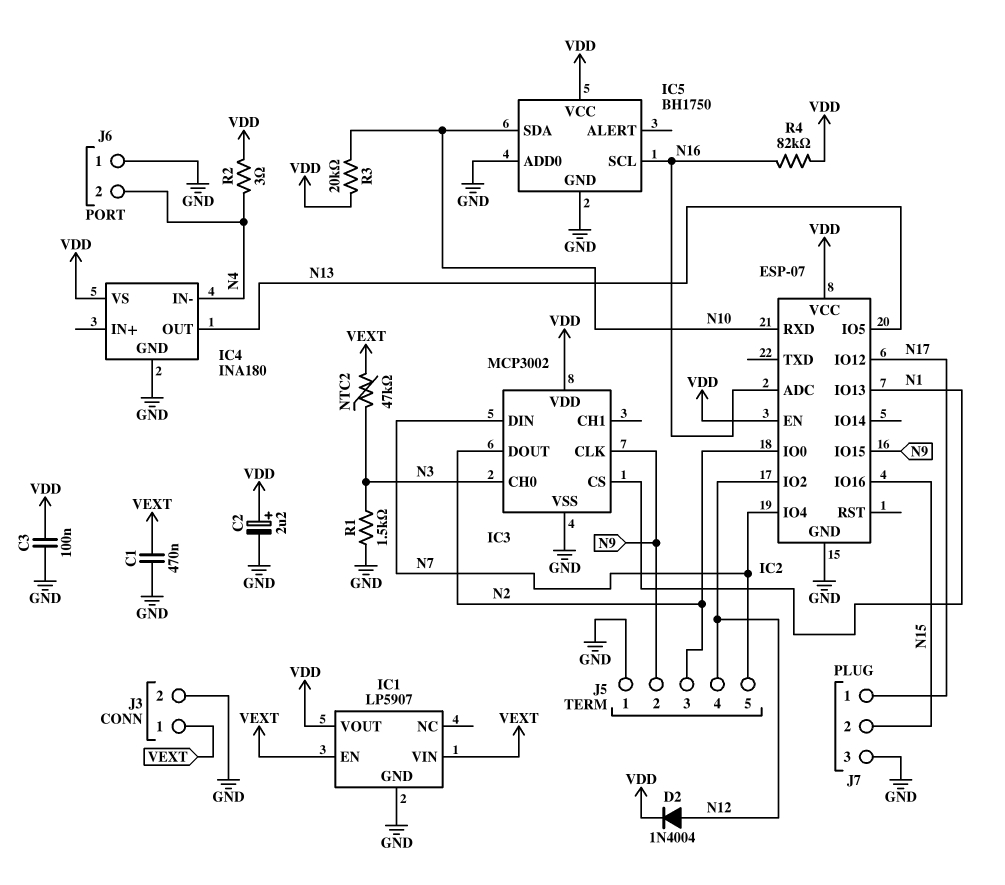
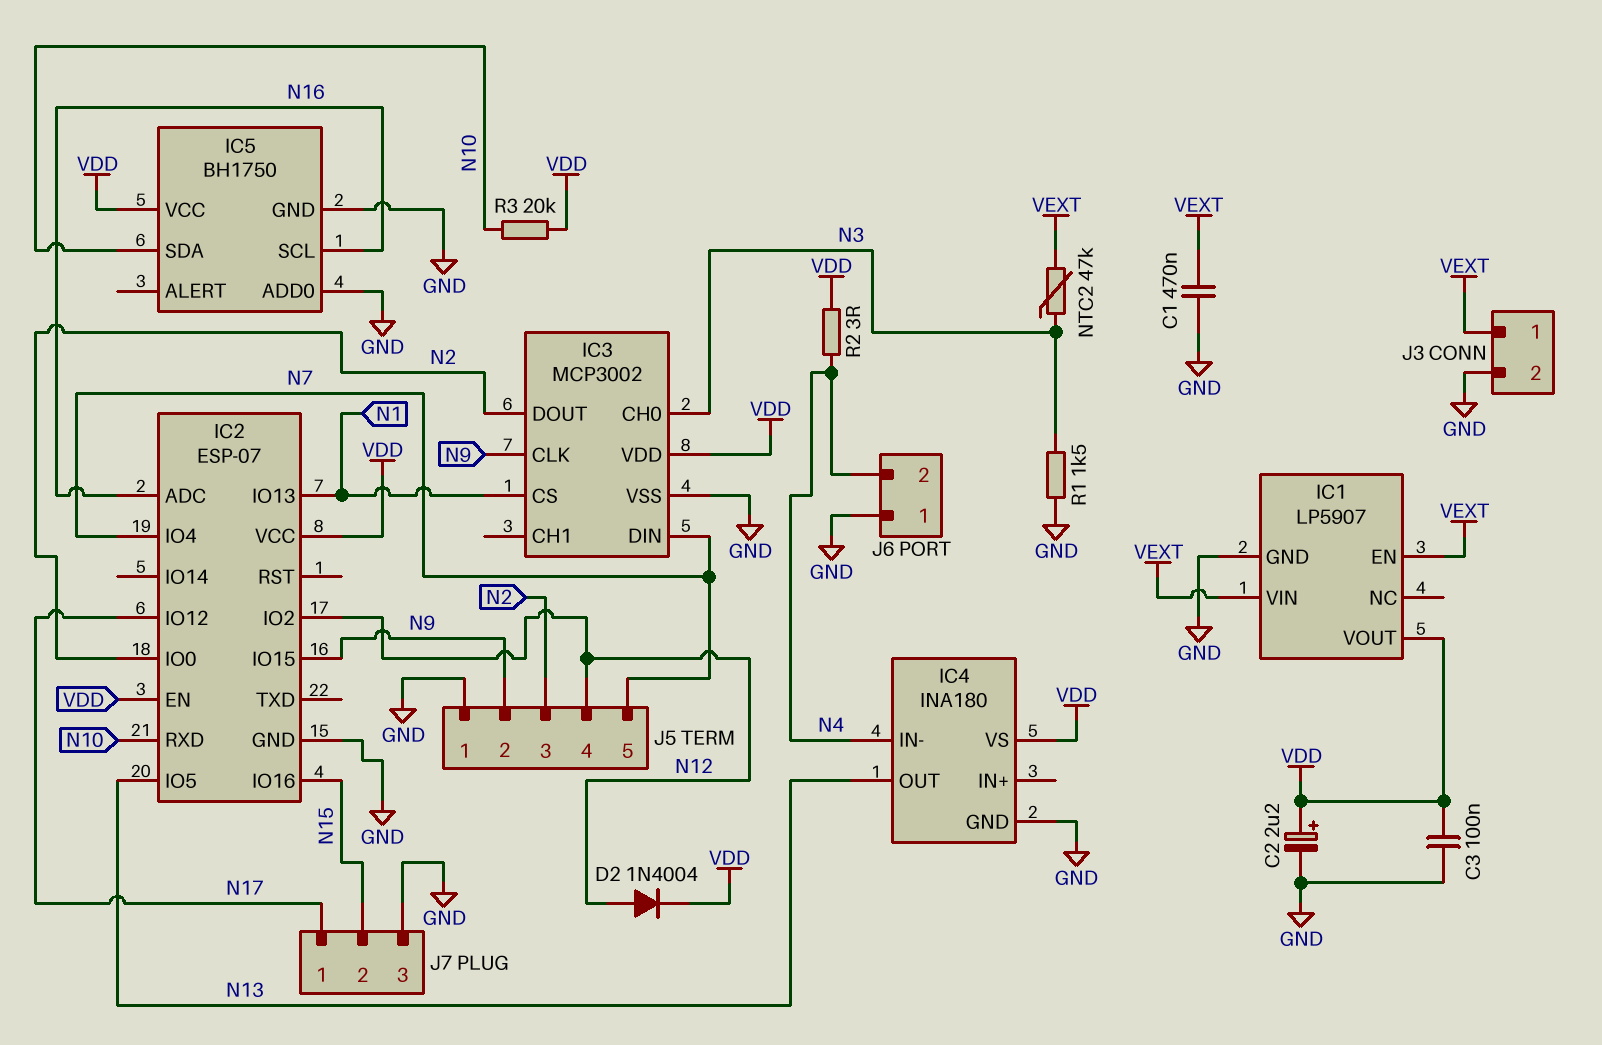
R4: 82k (N16, VDD) -> none

